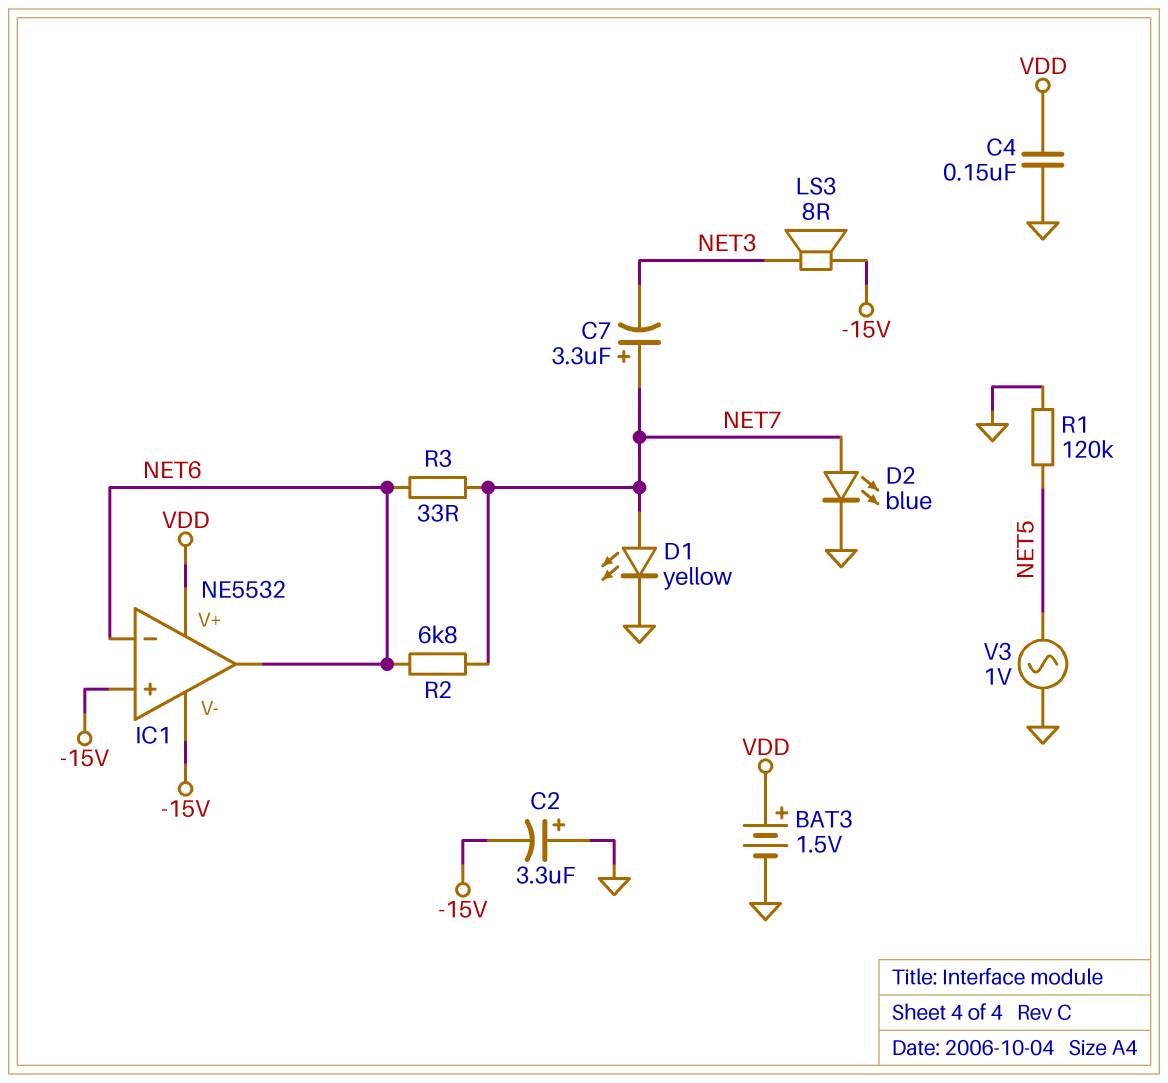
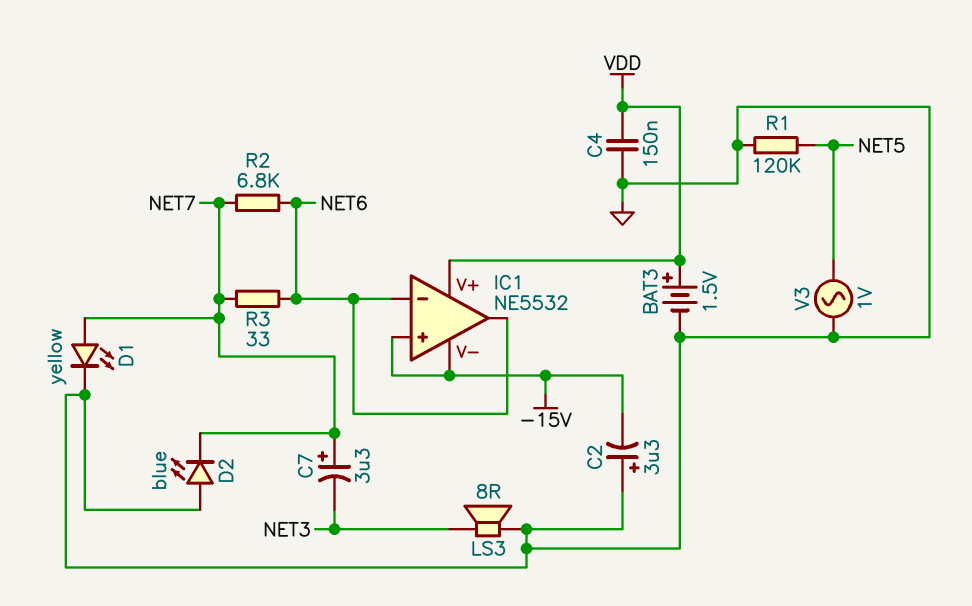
D2: LED blue (A NET7, K GND) -> LED blue (A GND, K NET7)
LS3: speaker 8R (-15V, NET3) -> speaker 8R (GND, NET3)

